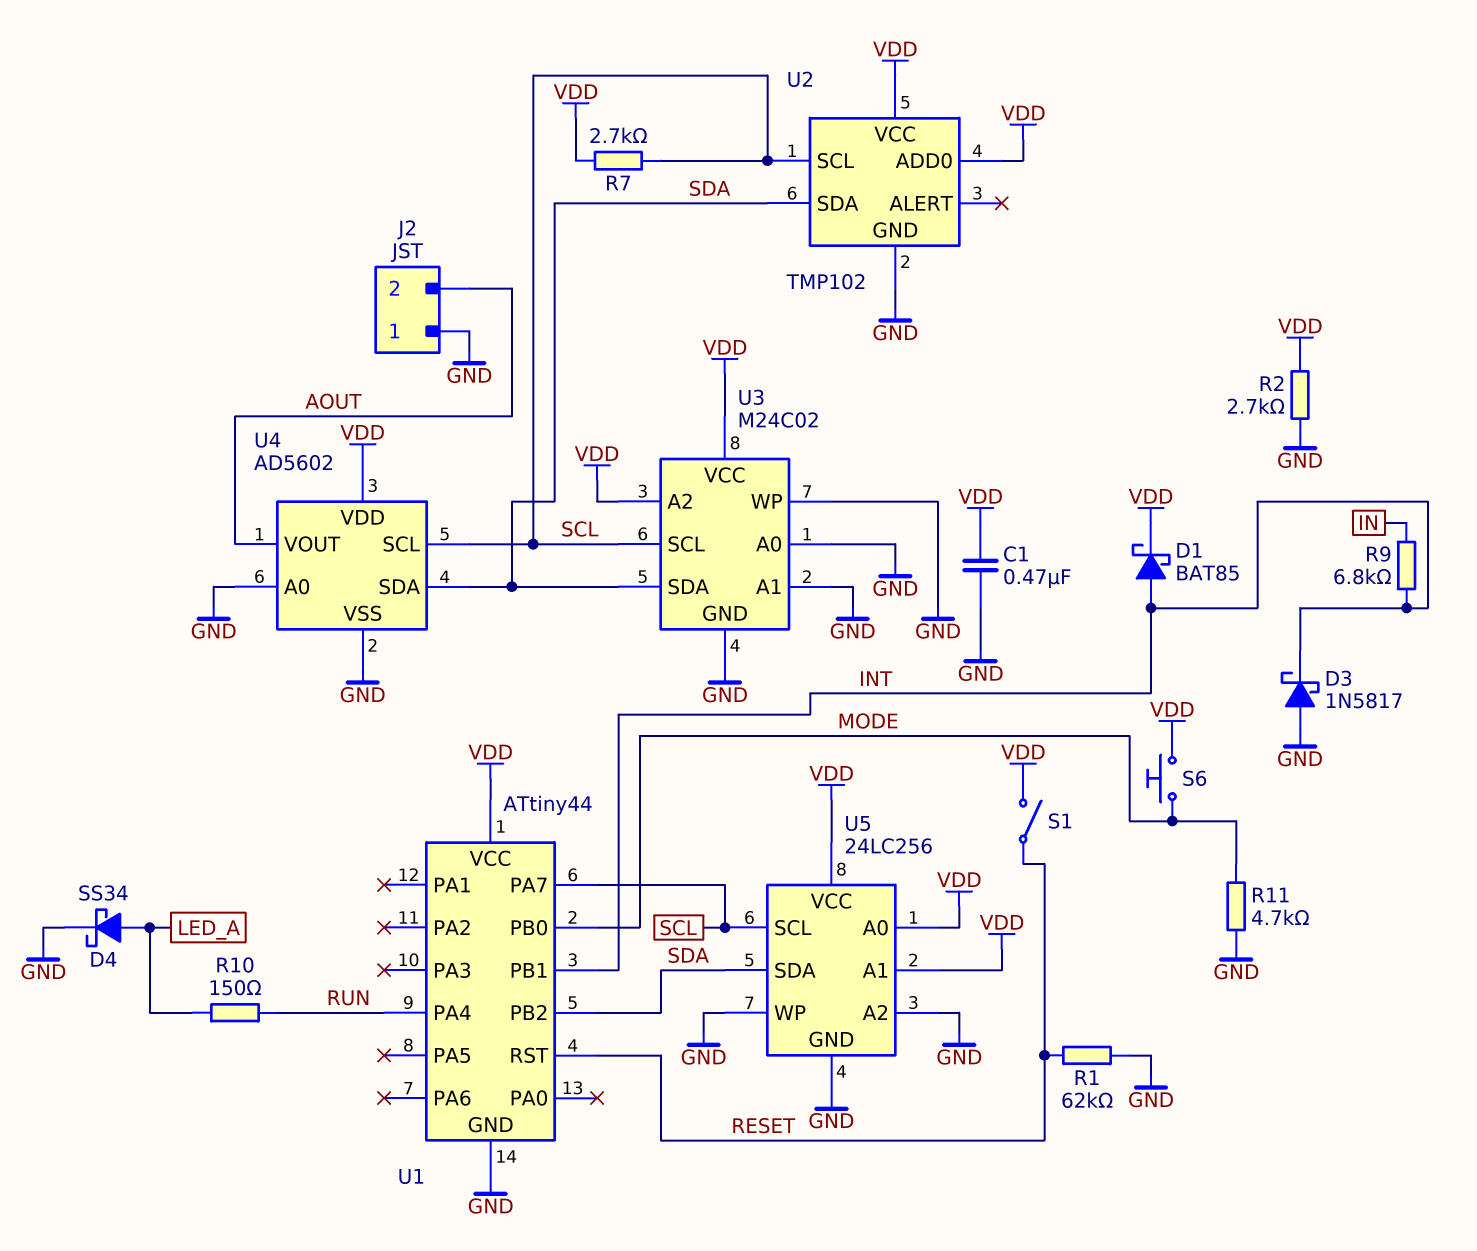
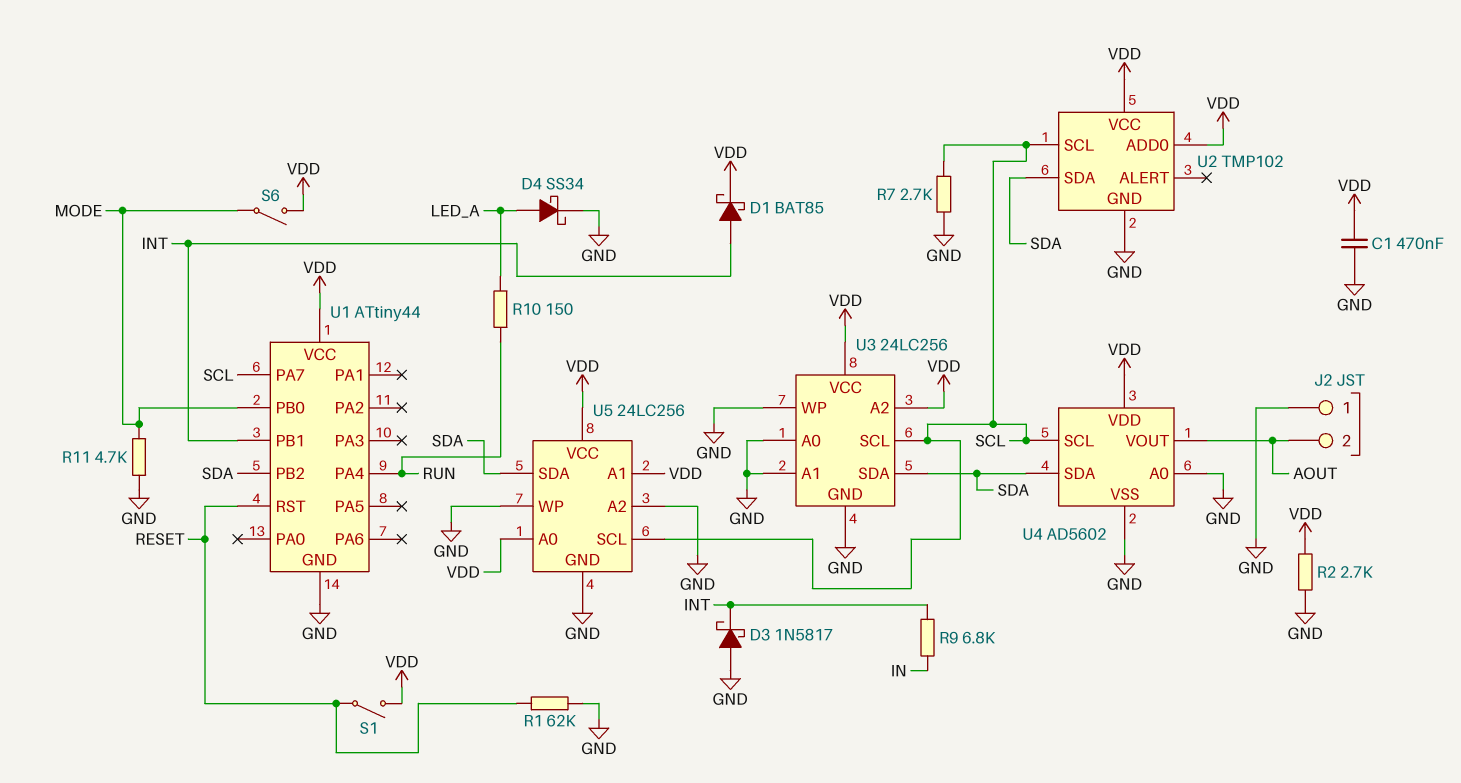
R7: 2.7k (SCL, VDD) -> 2.7k (GND, SCL)
S6: button (MODE, VDD) -> switch (MODE, VDD)
U3: M24C02 -> 24LC256

